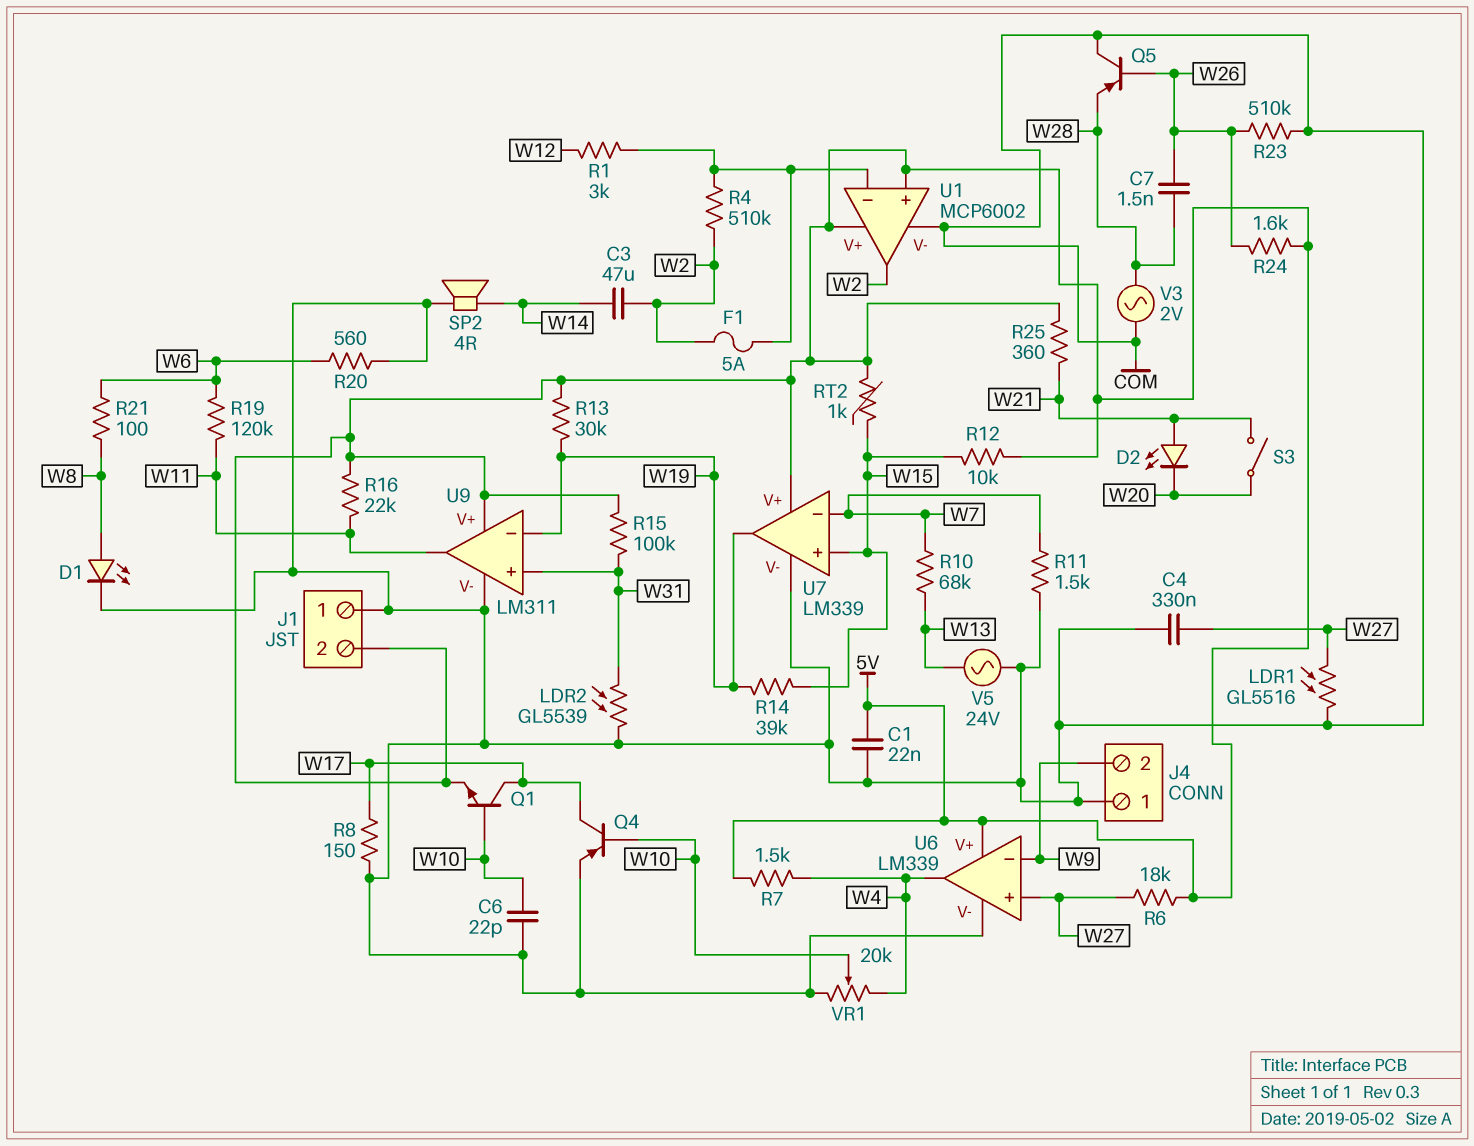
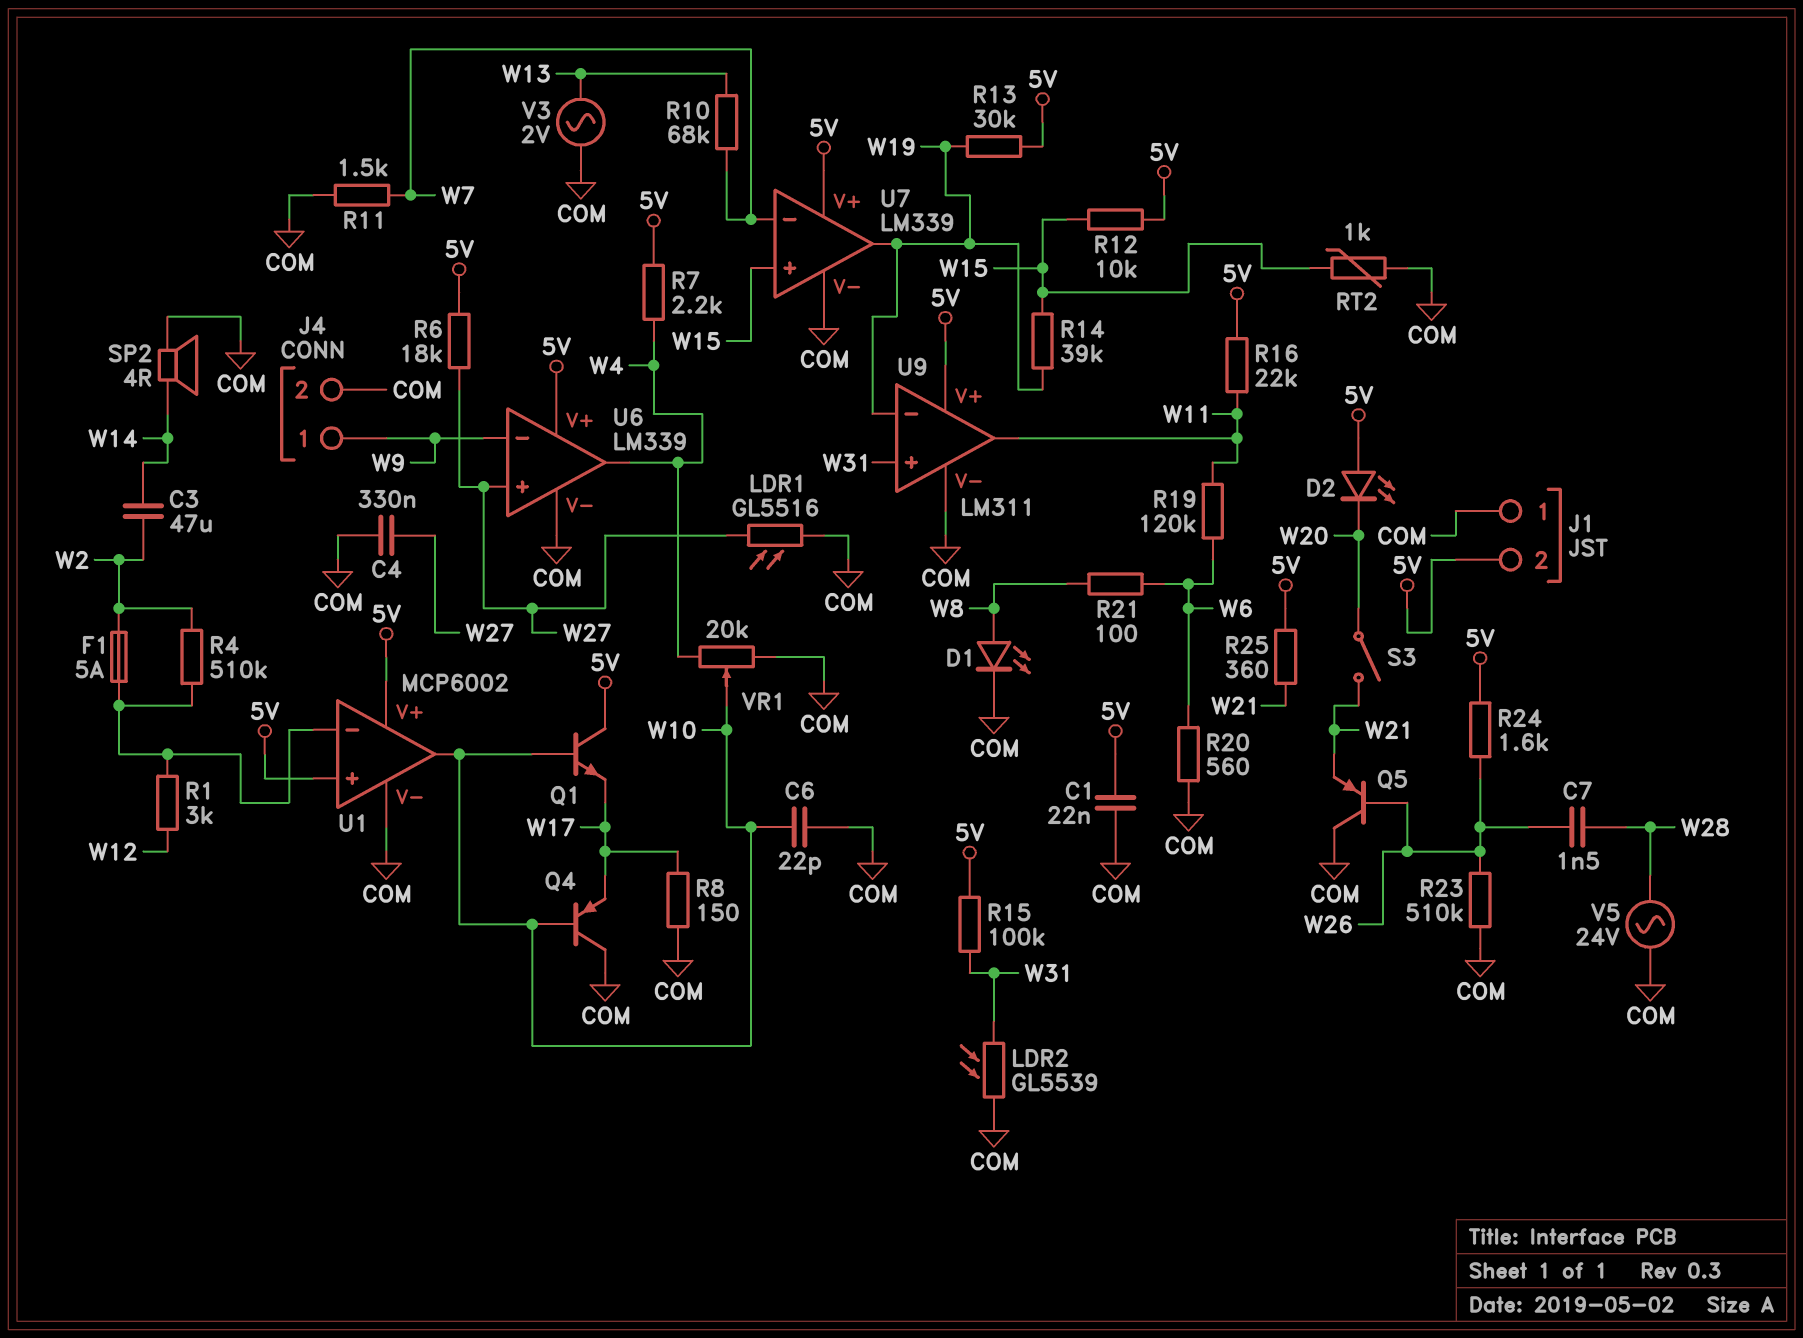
D2: LED (A W21, K W20) -> LED (A 5V, K W20)
J4 pin 1: COM -> W9
J4 pin 2: W9 -> COM
Q1: NPN (B W10, C W17, E 5V) -> NPN (B W10, C 5V, E W17)
Q4: PNP (B W10, C W17, E COM) -> PNP (B W10, C COM, E W17)
Q5: PNP (B W26, C COM, E W28) -> PNP (B W26, C COM, E W21)
R7: 1.5k (5V, W4) -> 2.2k (5V, W4)
RT2: 1k (5V, W15) -> 1k (COM, W15)
U1 pin out: W2 -> W10
V3: AC 2V (COM, W28) -> AC 2V (COM, W13)
V5: AC 24V (COM, W13) -> AC 24V (COM, W28)

